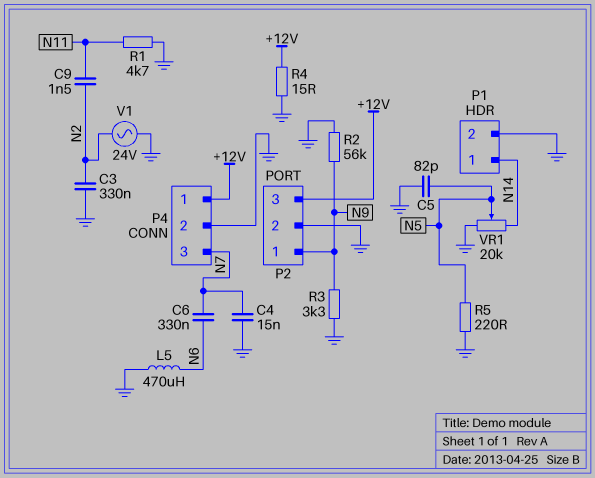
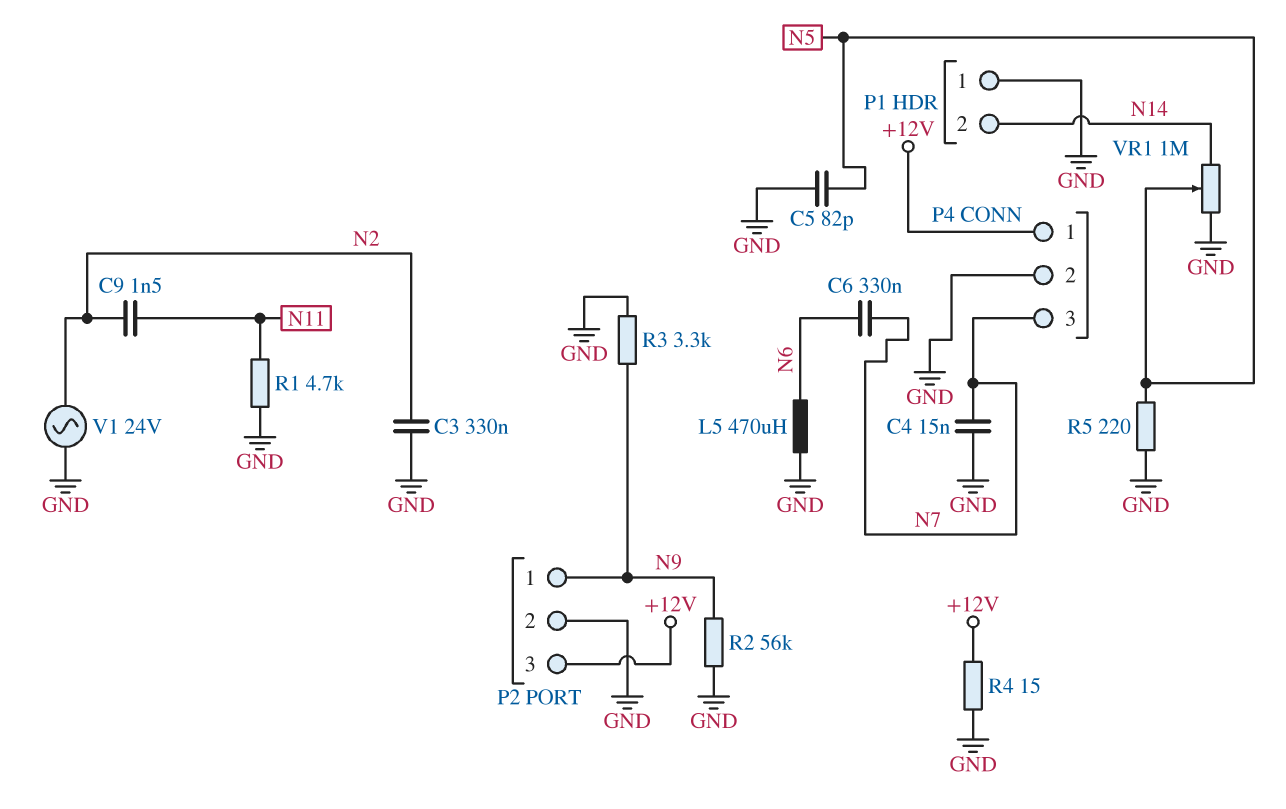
P1 pin 1: N14 -> GND
P1 pin 2: GND -> N14
VR1: 20k (GND, N14, wiper N5) -> 1M (GND, N14, wiper N5)

